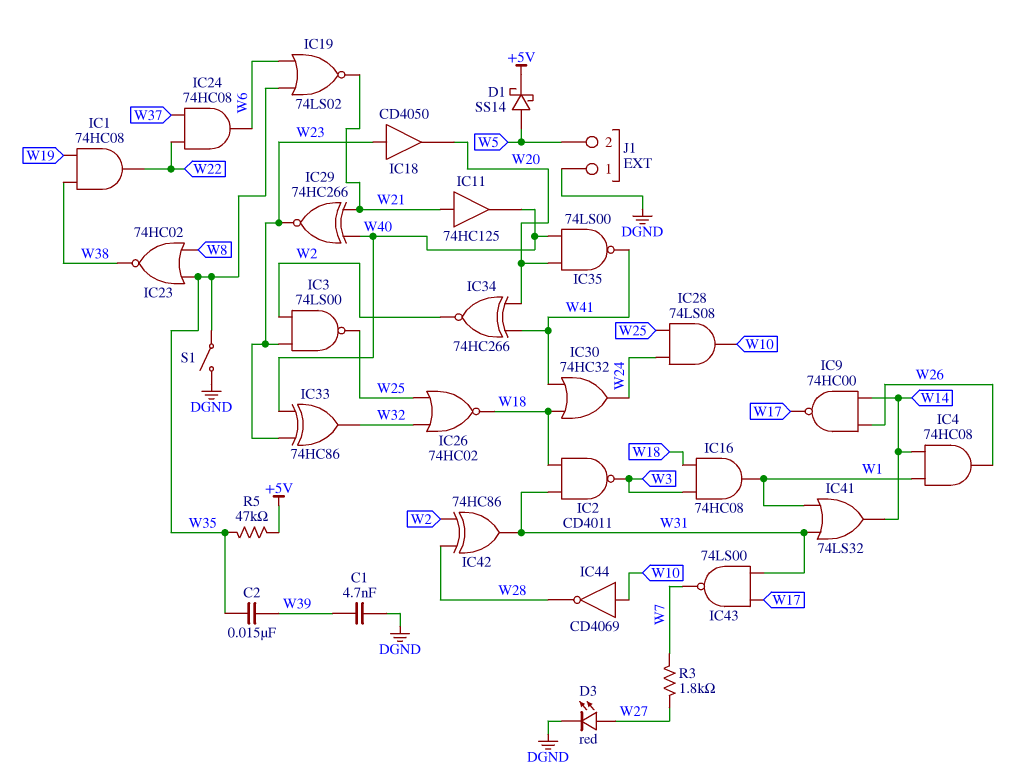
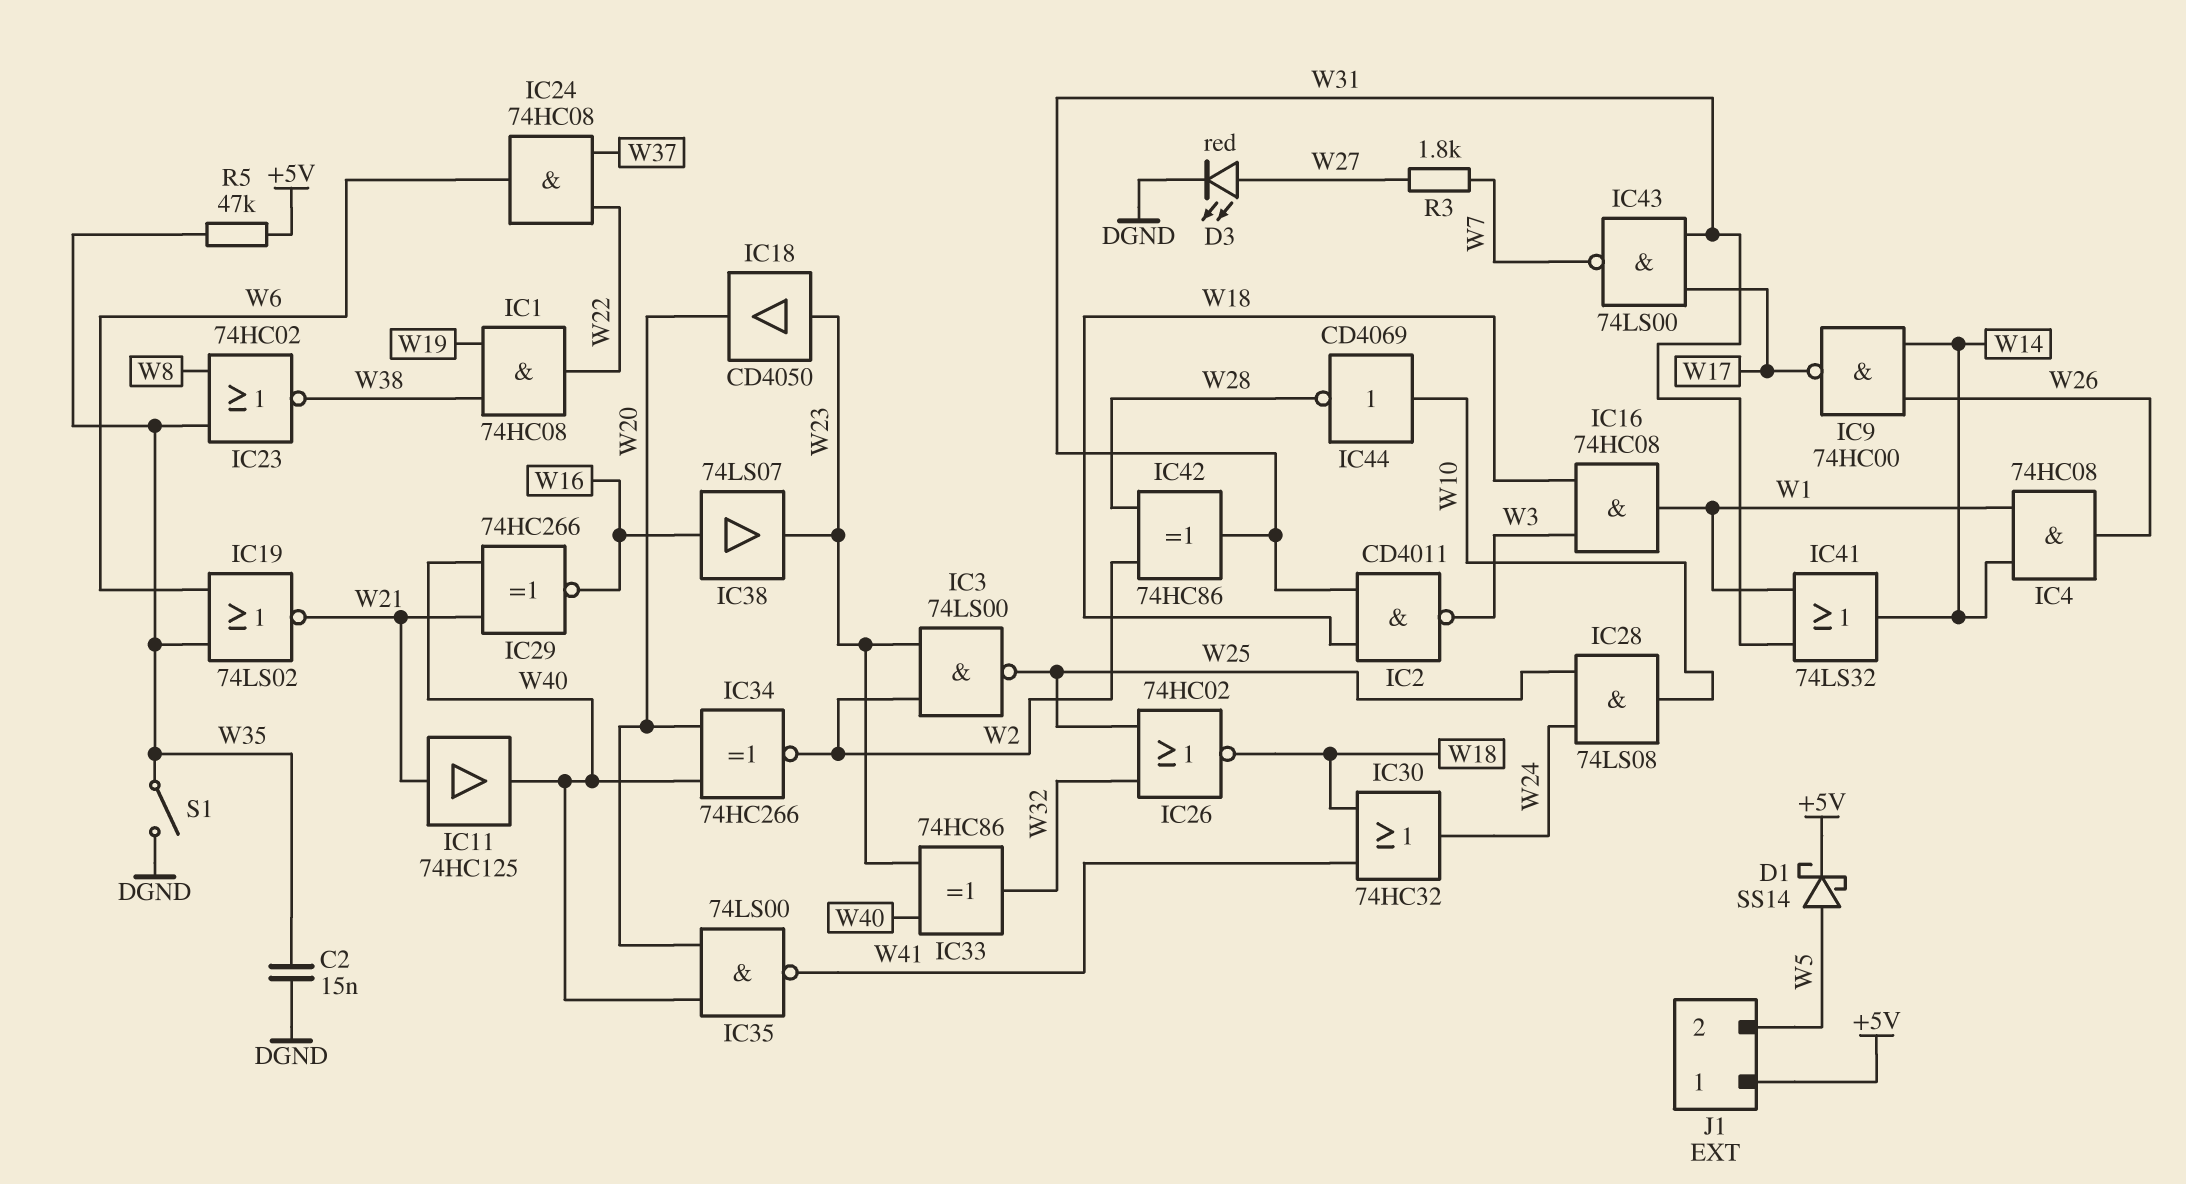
C1: 4.7nF (DGND, W39) -> none
C2: 15nF (W35, W39) -> 15nF (DGND, W35)
IC29: XNOR 74HC266 (in W21, in W40, out W23) -> XNOR 74HC266 (in W21, in W40, out W16)
IC34: XNOR 74HC266 (in W20, in W41, out W2) -> XNOR 74HC266 (in W20, in W40, out W2)
IC38: none -> buffer 74LS07 (in W16, out W23)
J1 pin 1: DGND -> +5V

